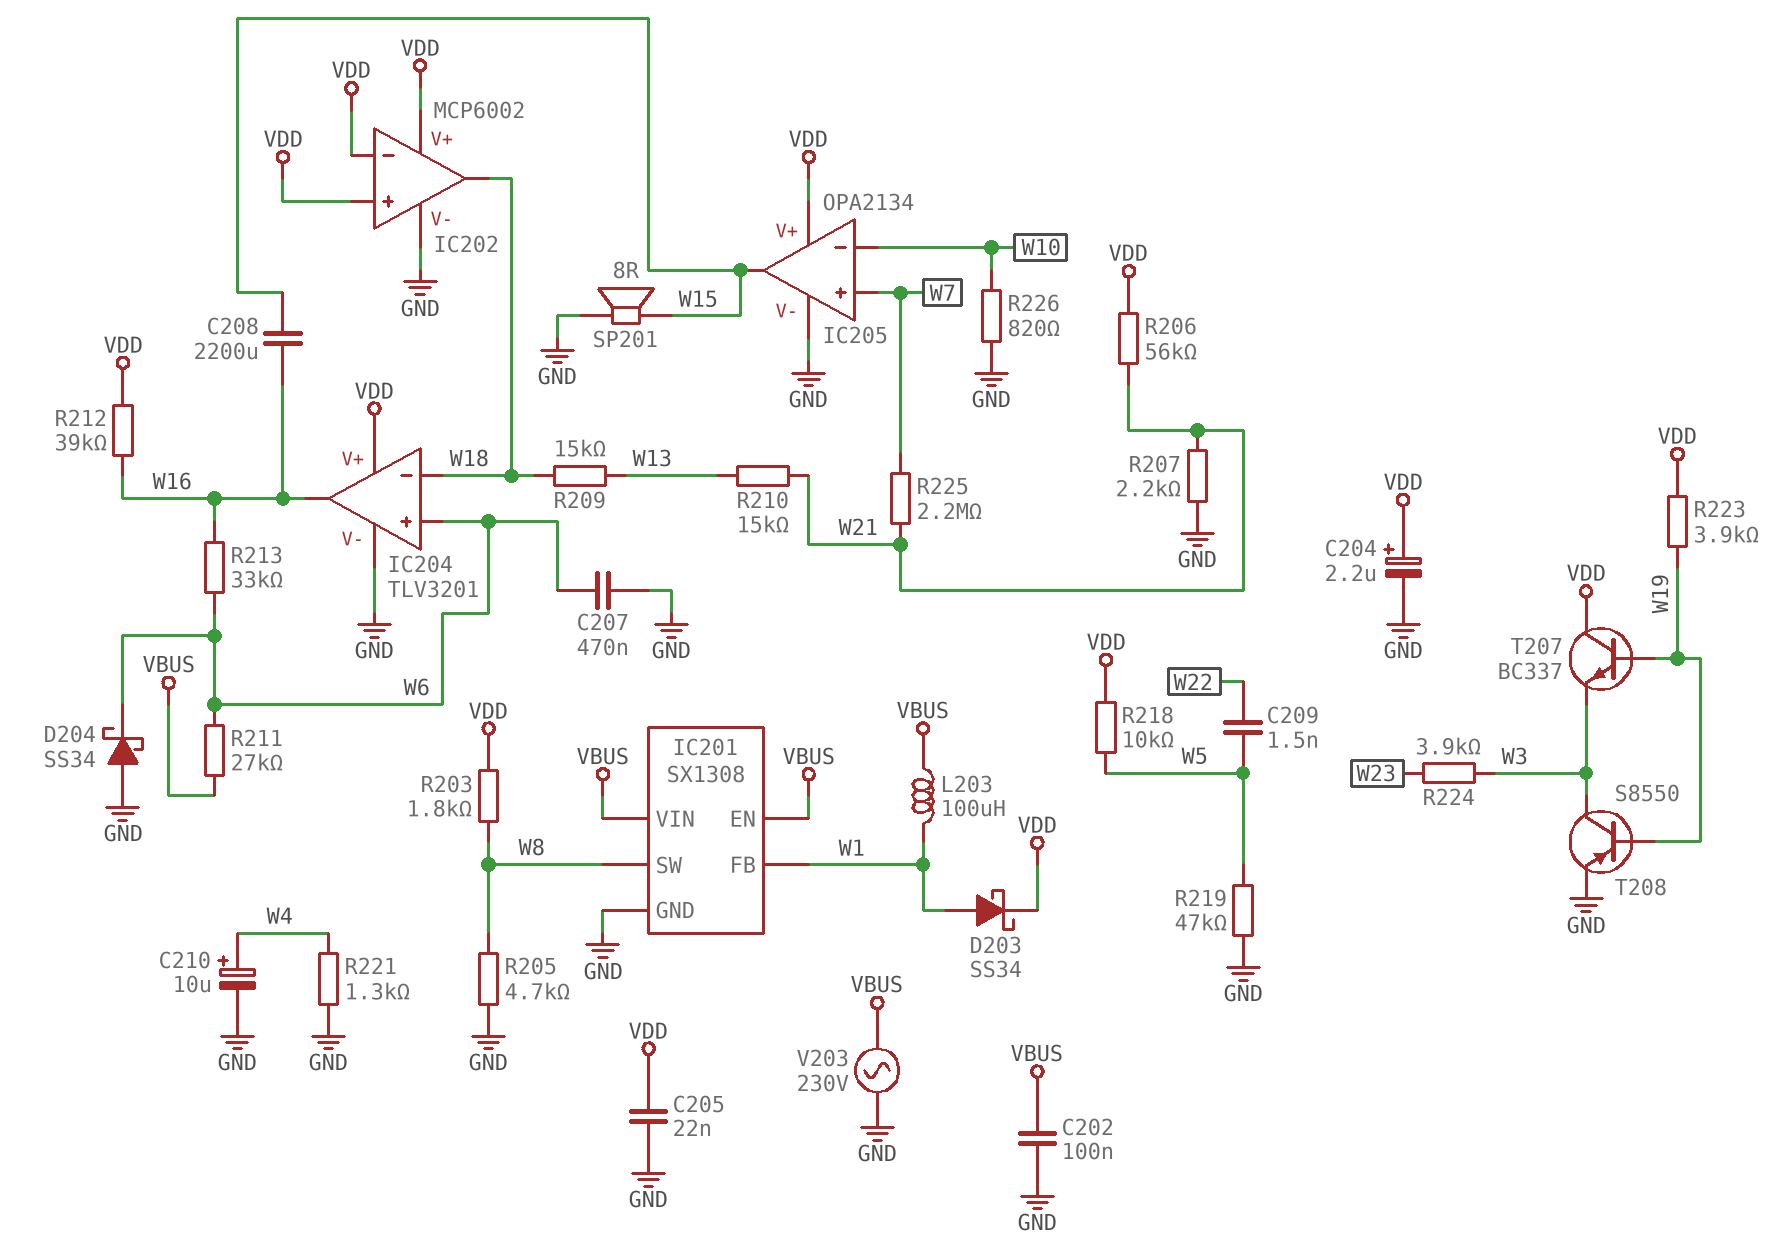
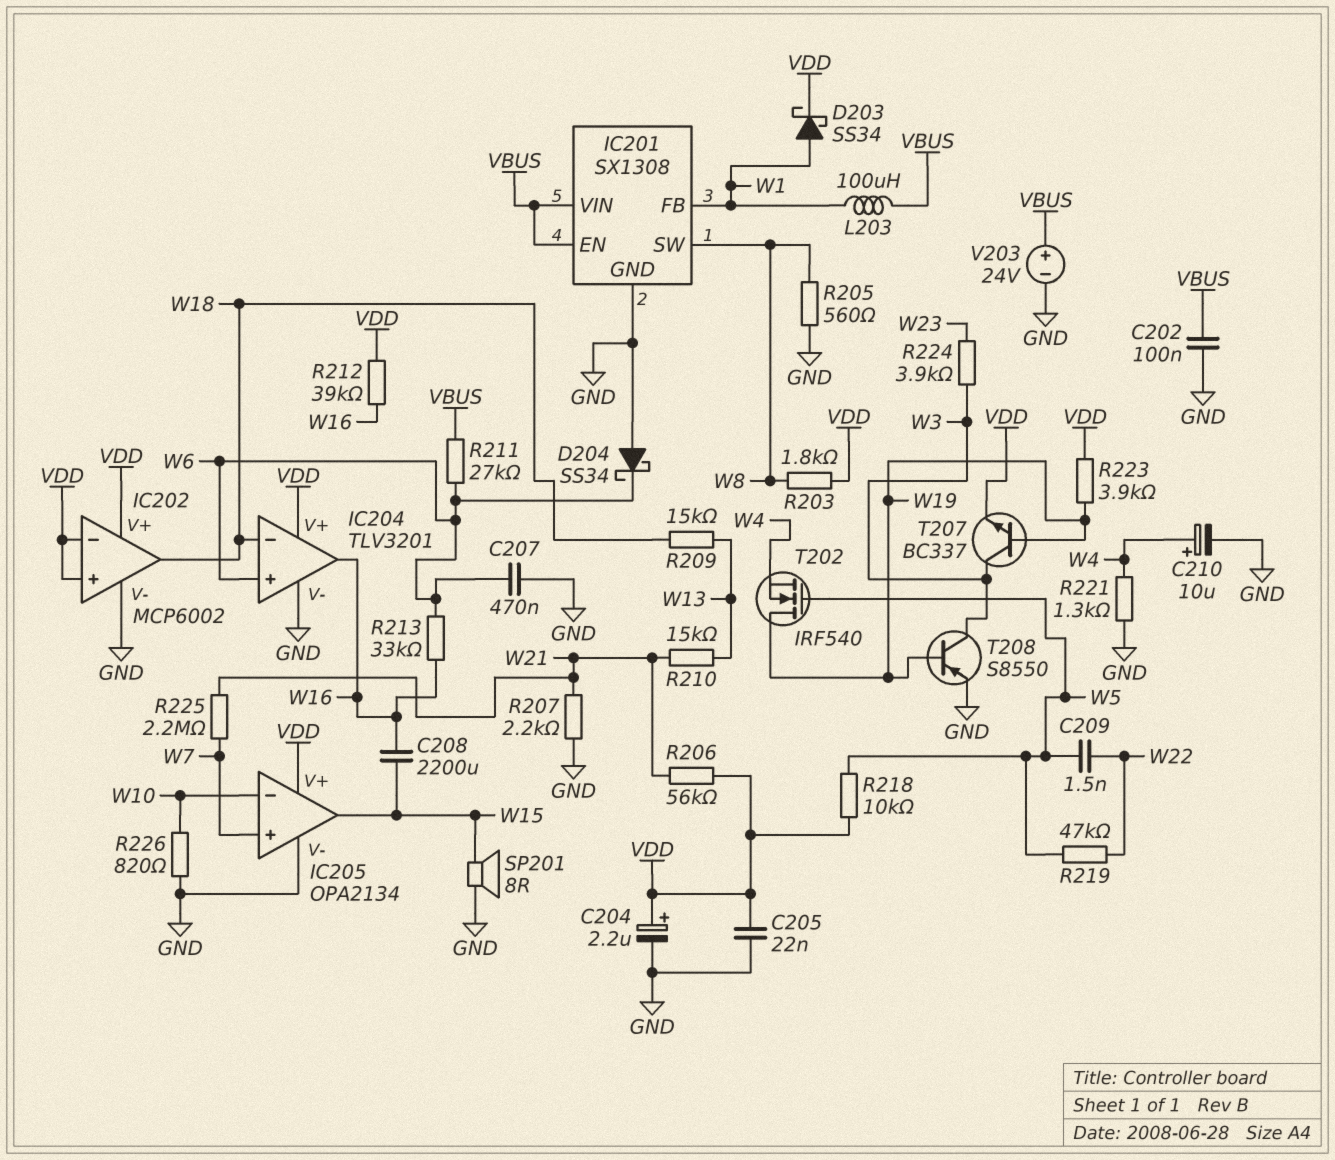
R205: 4.7k (GND, W8) -> 560 (GND, W8)
R219: 47k (GND, W5) -> 47k (W5, W22)
T202: none -> NMOS IRF540 (G W5, D W19, S W4)
T207: NPN BC337 (B W19, C VDD, E W3) -> NPN BC337 (B W19, C W3, E VDD)
V203: AC 230V (GND, VBUS) -> 24V (plus VBUS, minus GND)

